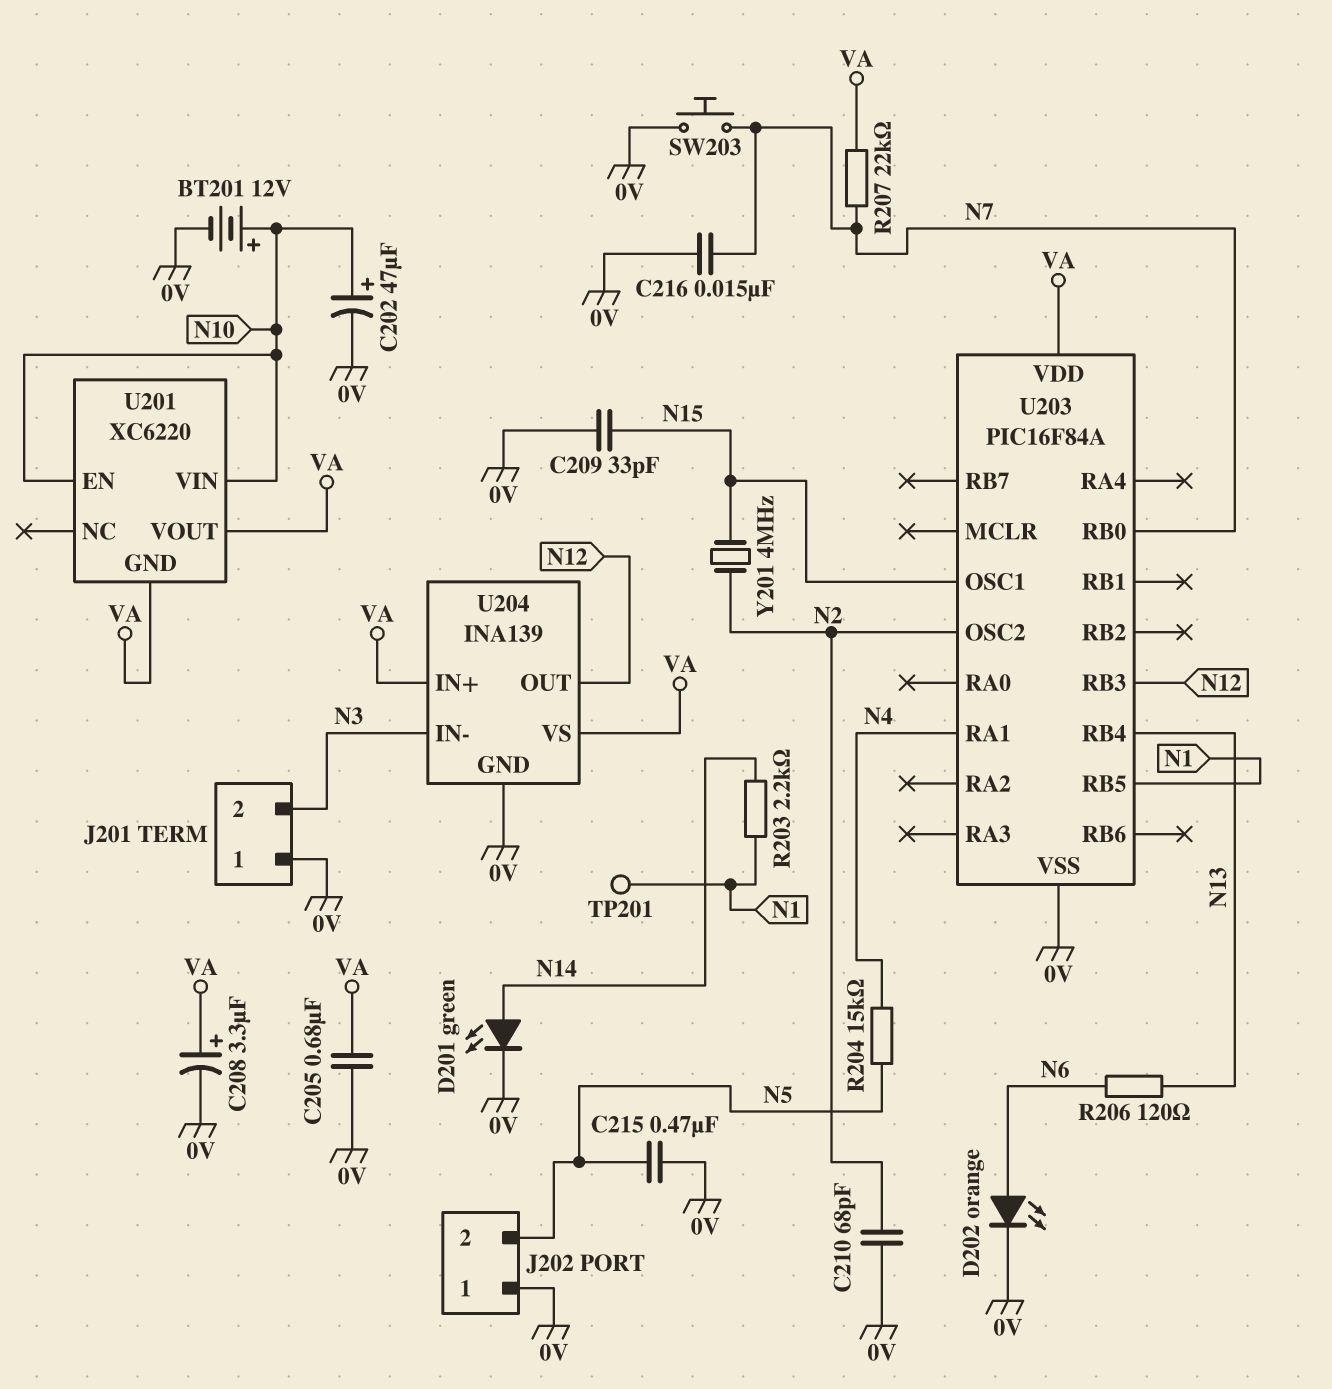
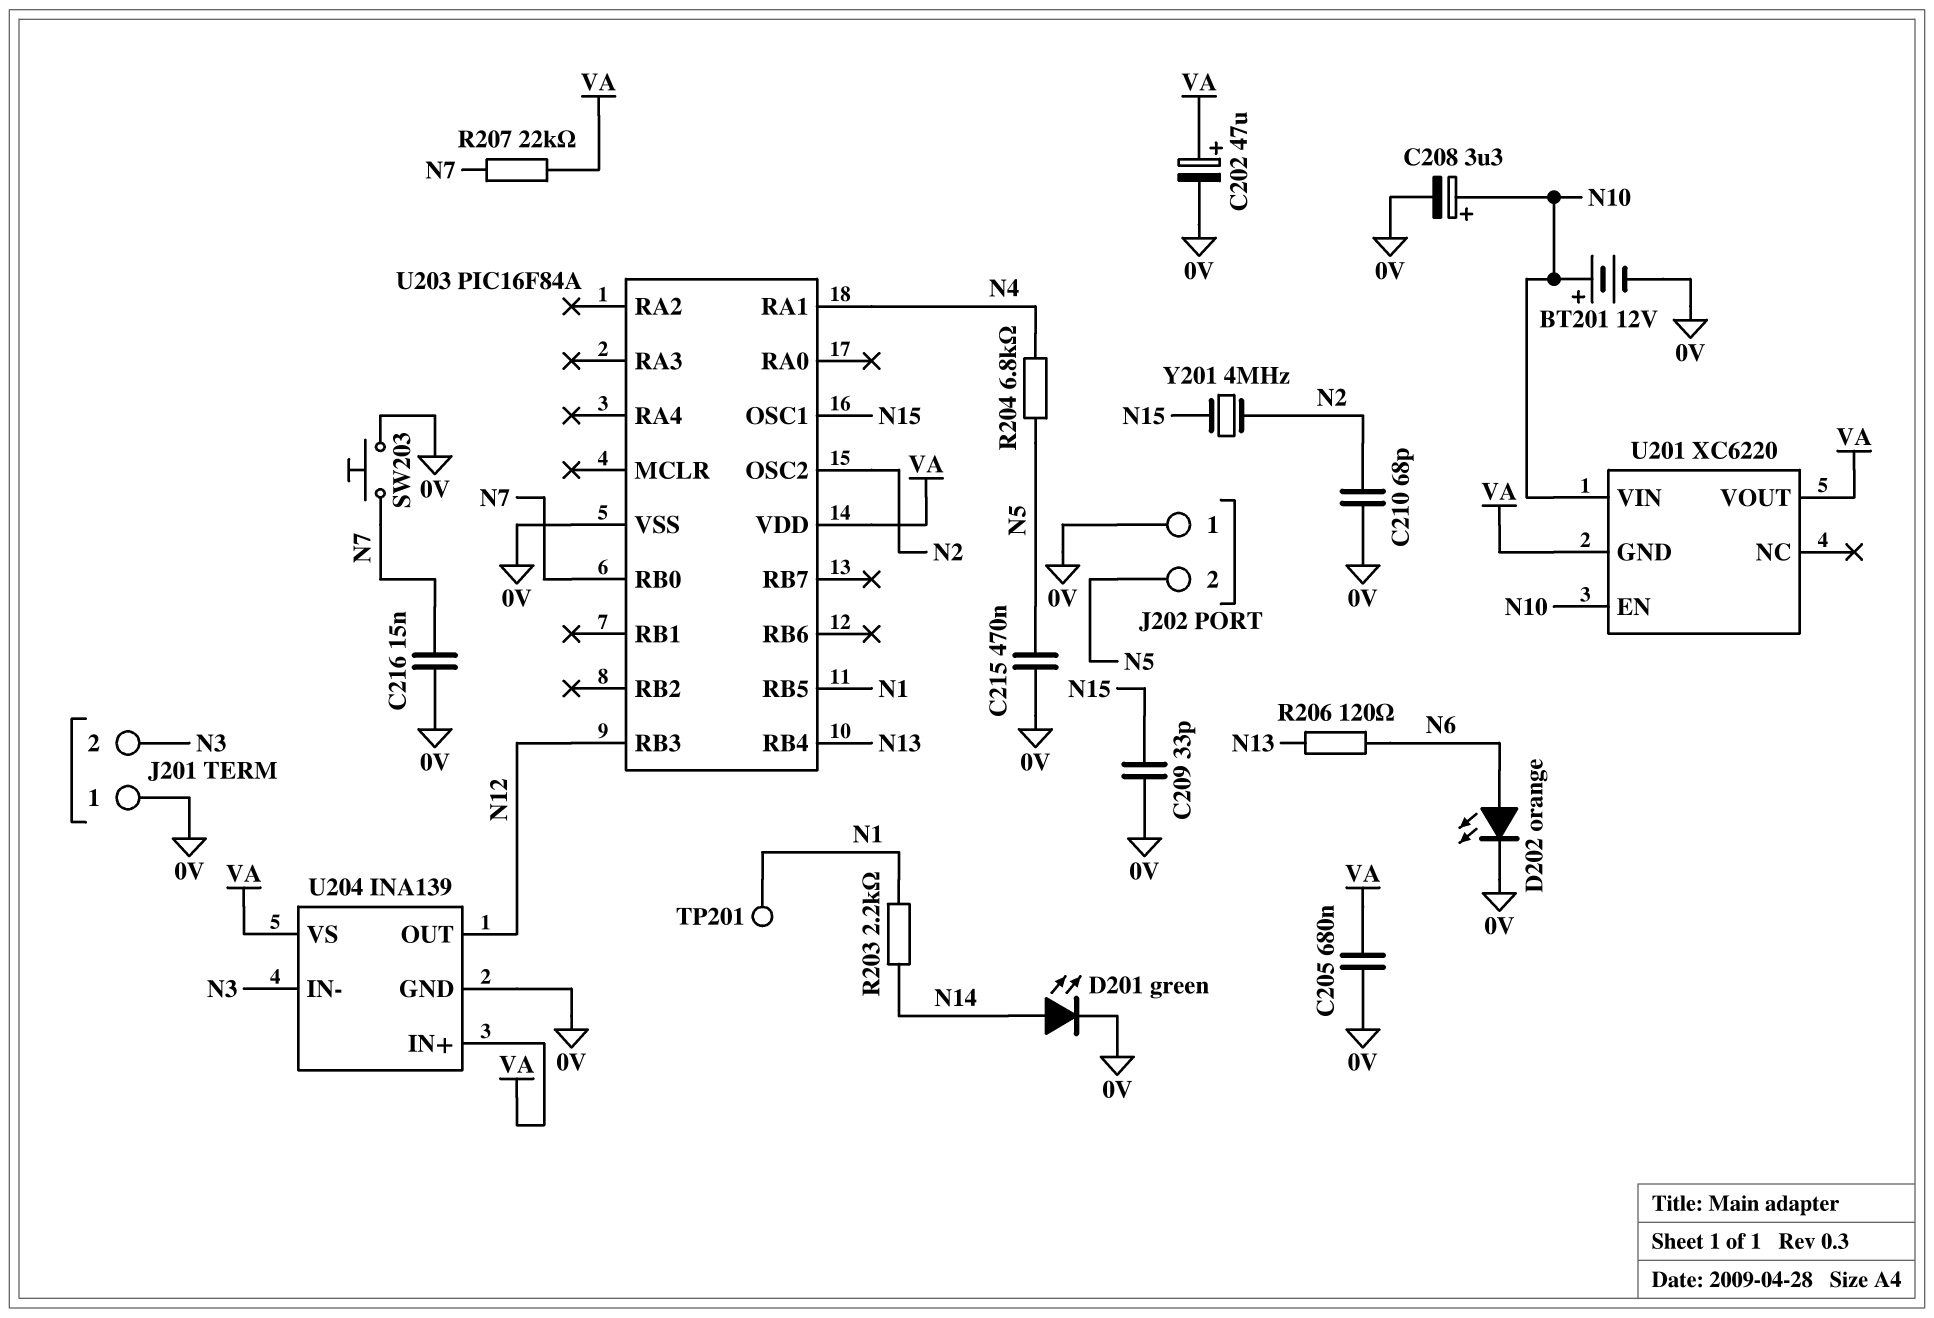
C202: 47uF (plus N10, minus 0V) -> 47uF (plus VA, minus 0V)
C208: 3.3uF (plus VA, minus 0V) -> 3.3uF (plus N10, minus 0V)
R204: 15k (N4, N5) -> 6.8k (N4, N5)

